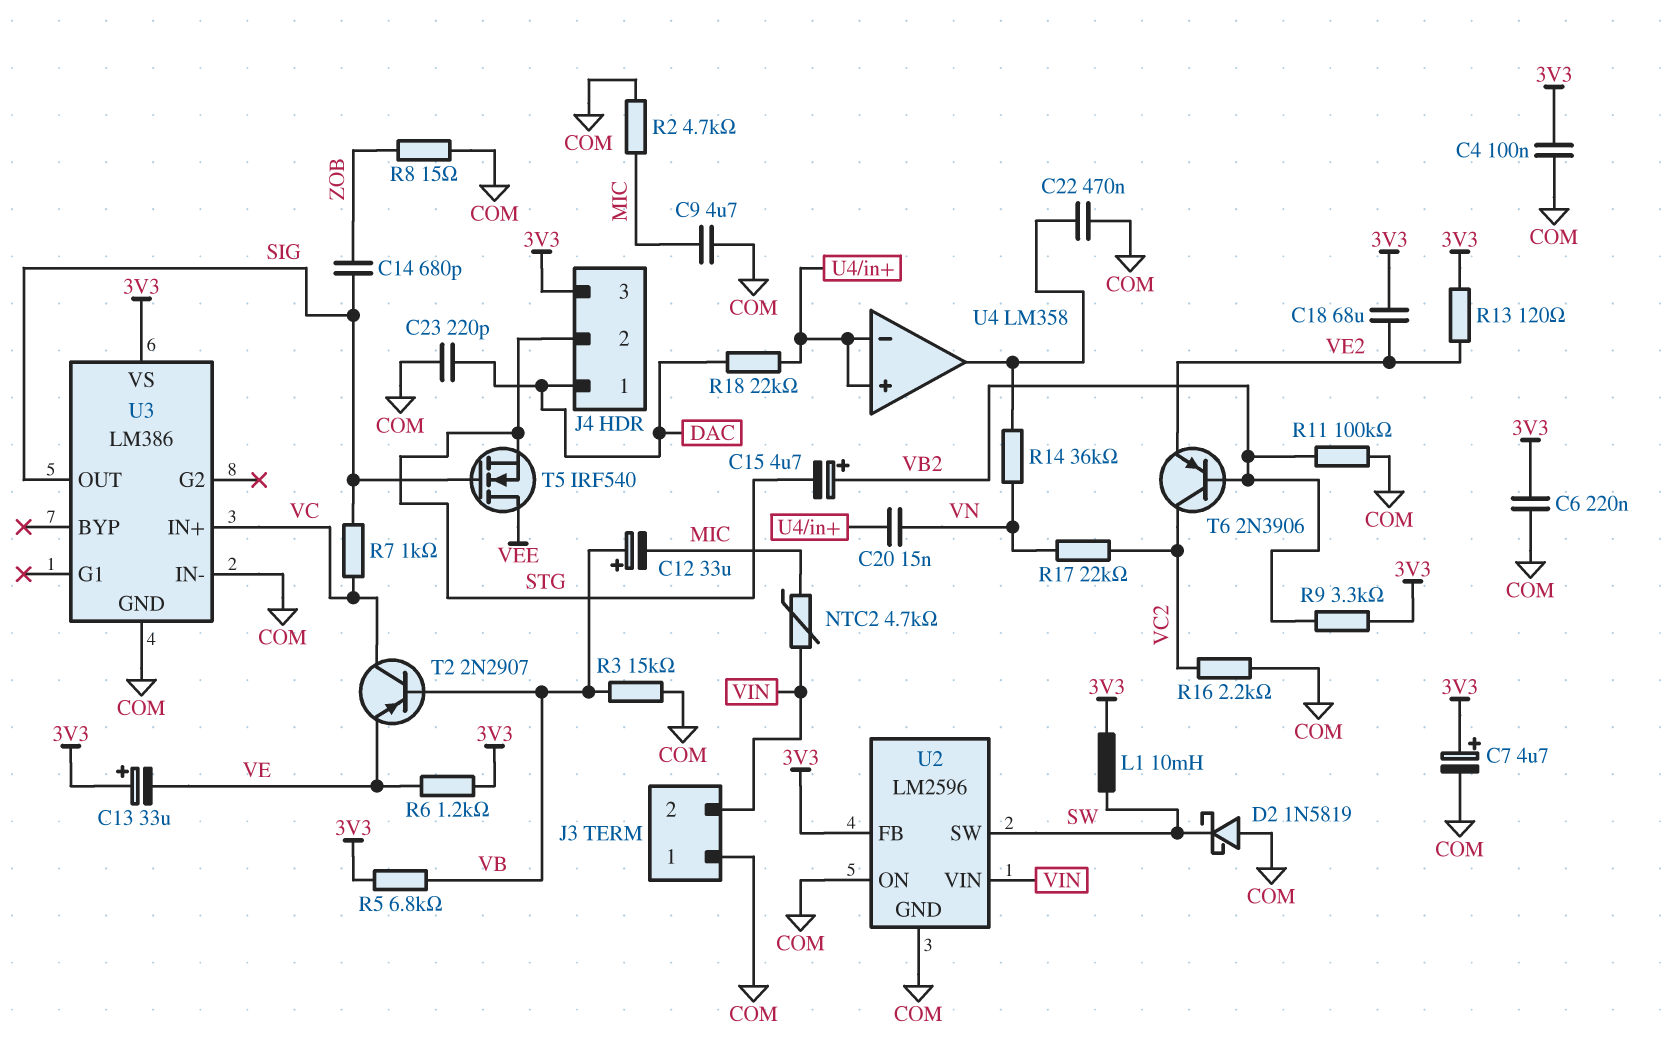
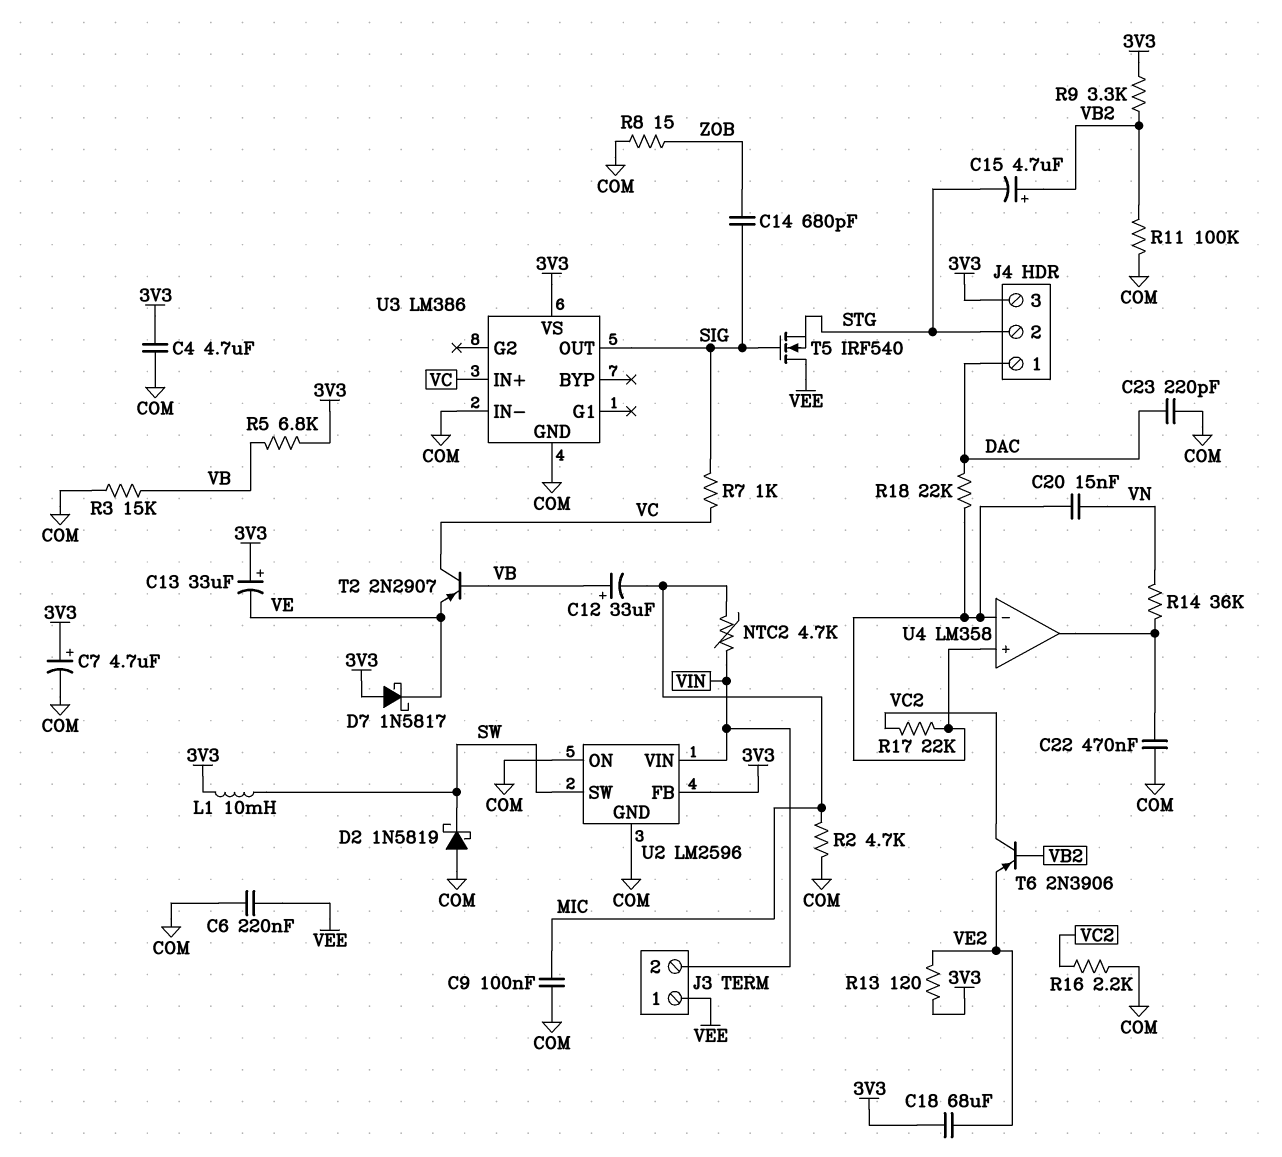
C4: 100nF (3V3, COM) -> 4.7uF (3V3, COM)
C6: 220nF (3V3, COM) -> 220nF (COM, VEE)
C9: 4.7uF (COM, MIC) -> 100nF (COM, MIC)
D7: none -> schottky 1N5817 (A 3V3, K VE)
J3 pin 1: COM -> VEE
R6: 1.2k (3V3, VE) -> none
R17: 22k (VC2, VN) -> 22k (U4/in+, VC2)

